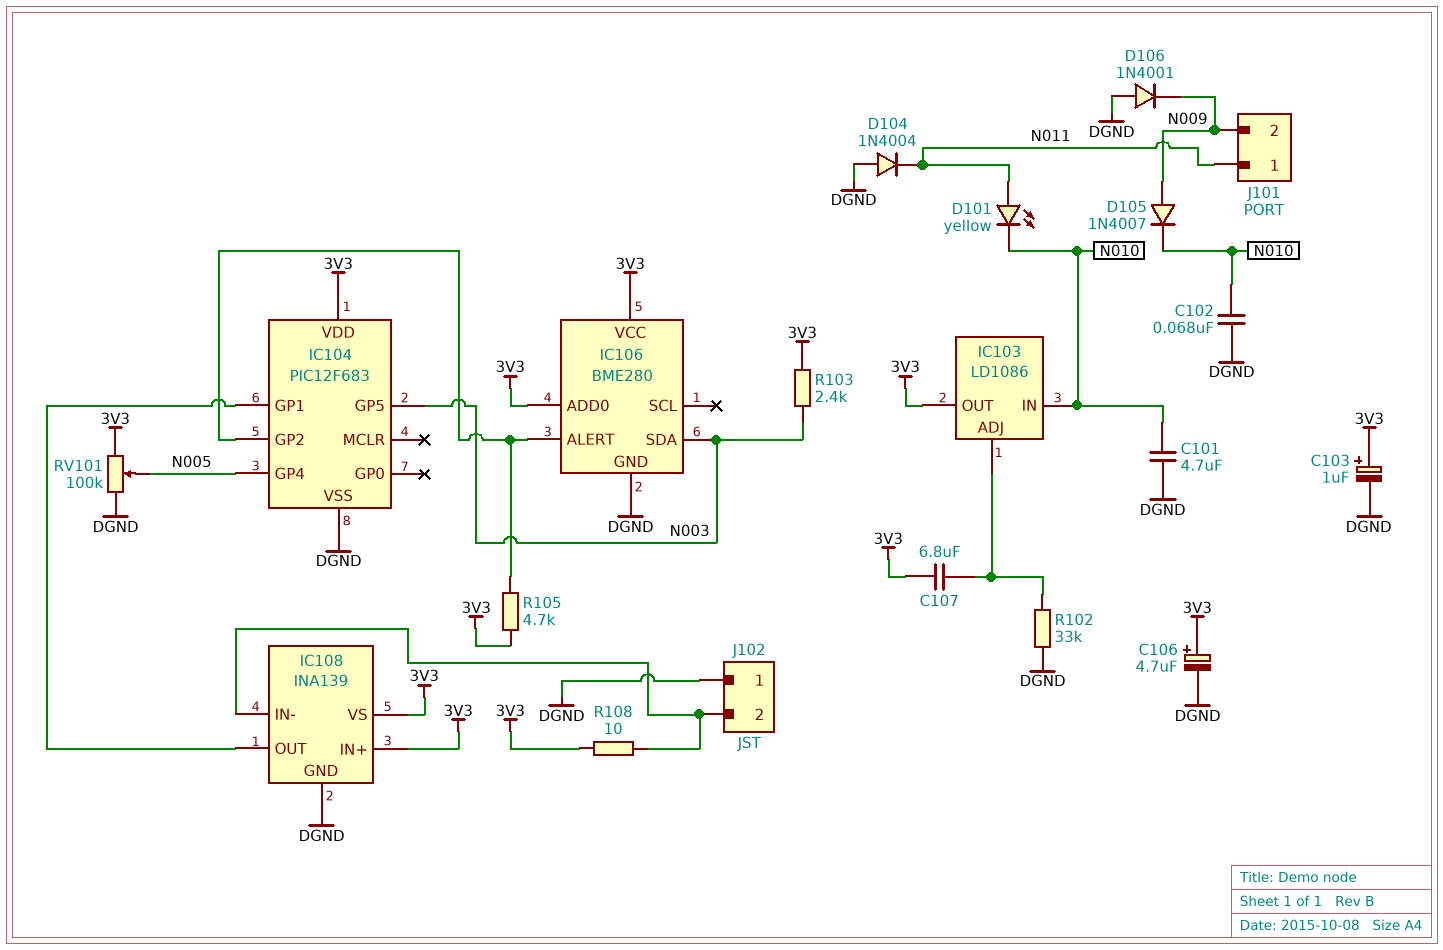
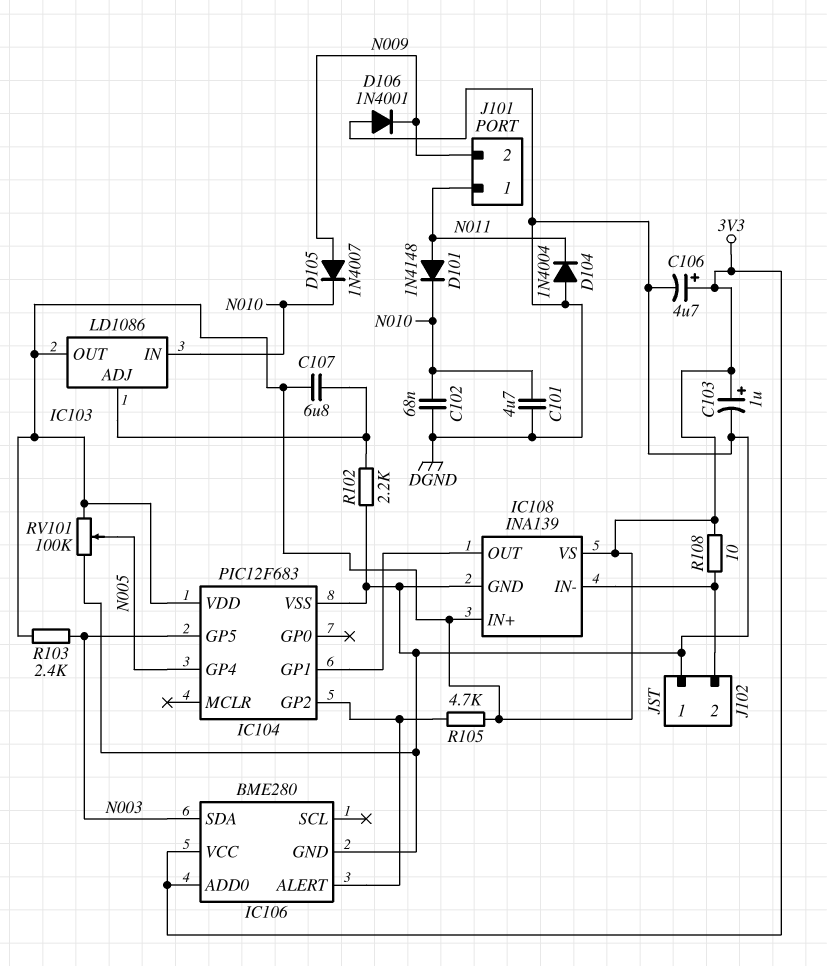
D101: LED yellow (A N011, K N010) -> diode 1N4148 (A N011, K N010)
R102: 33k (DGND, IC103/ADJ) -> 2.2k (DGND, IC103/ADJ)

